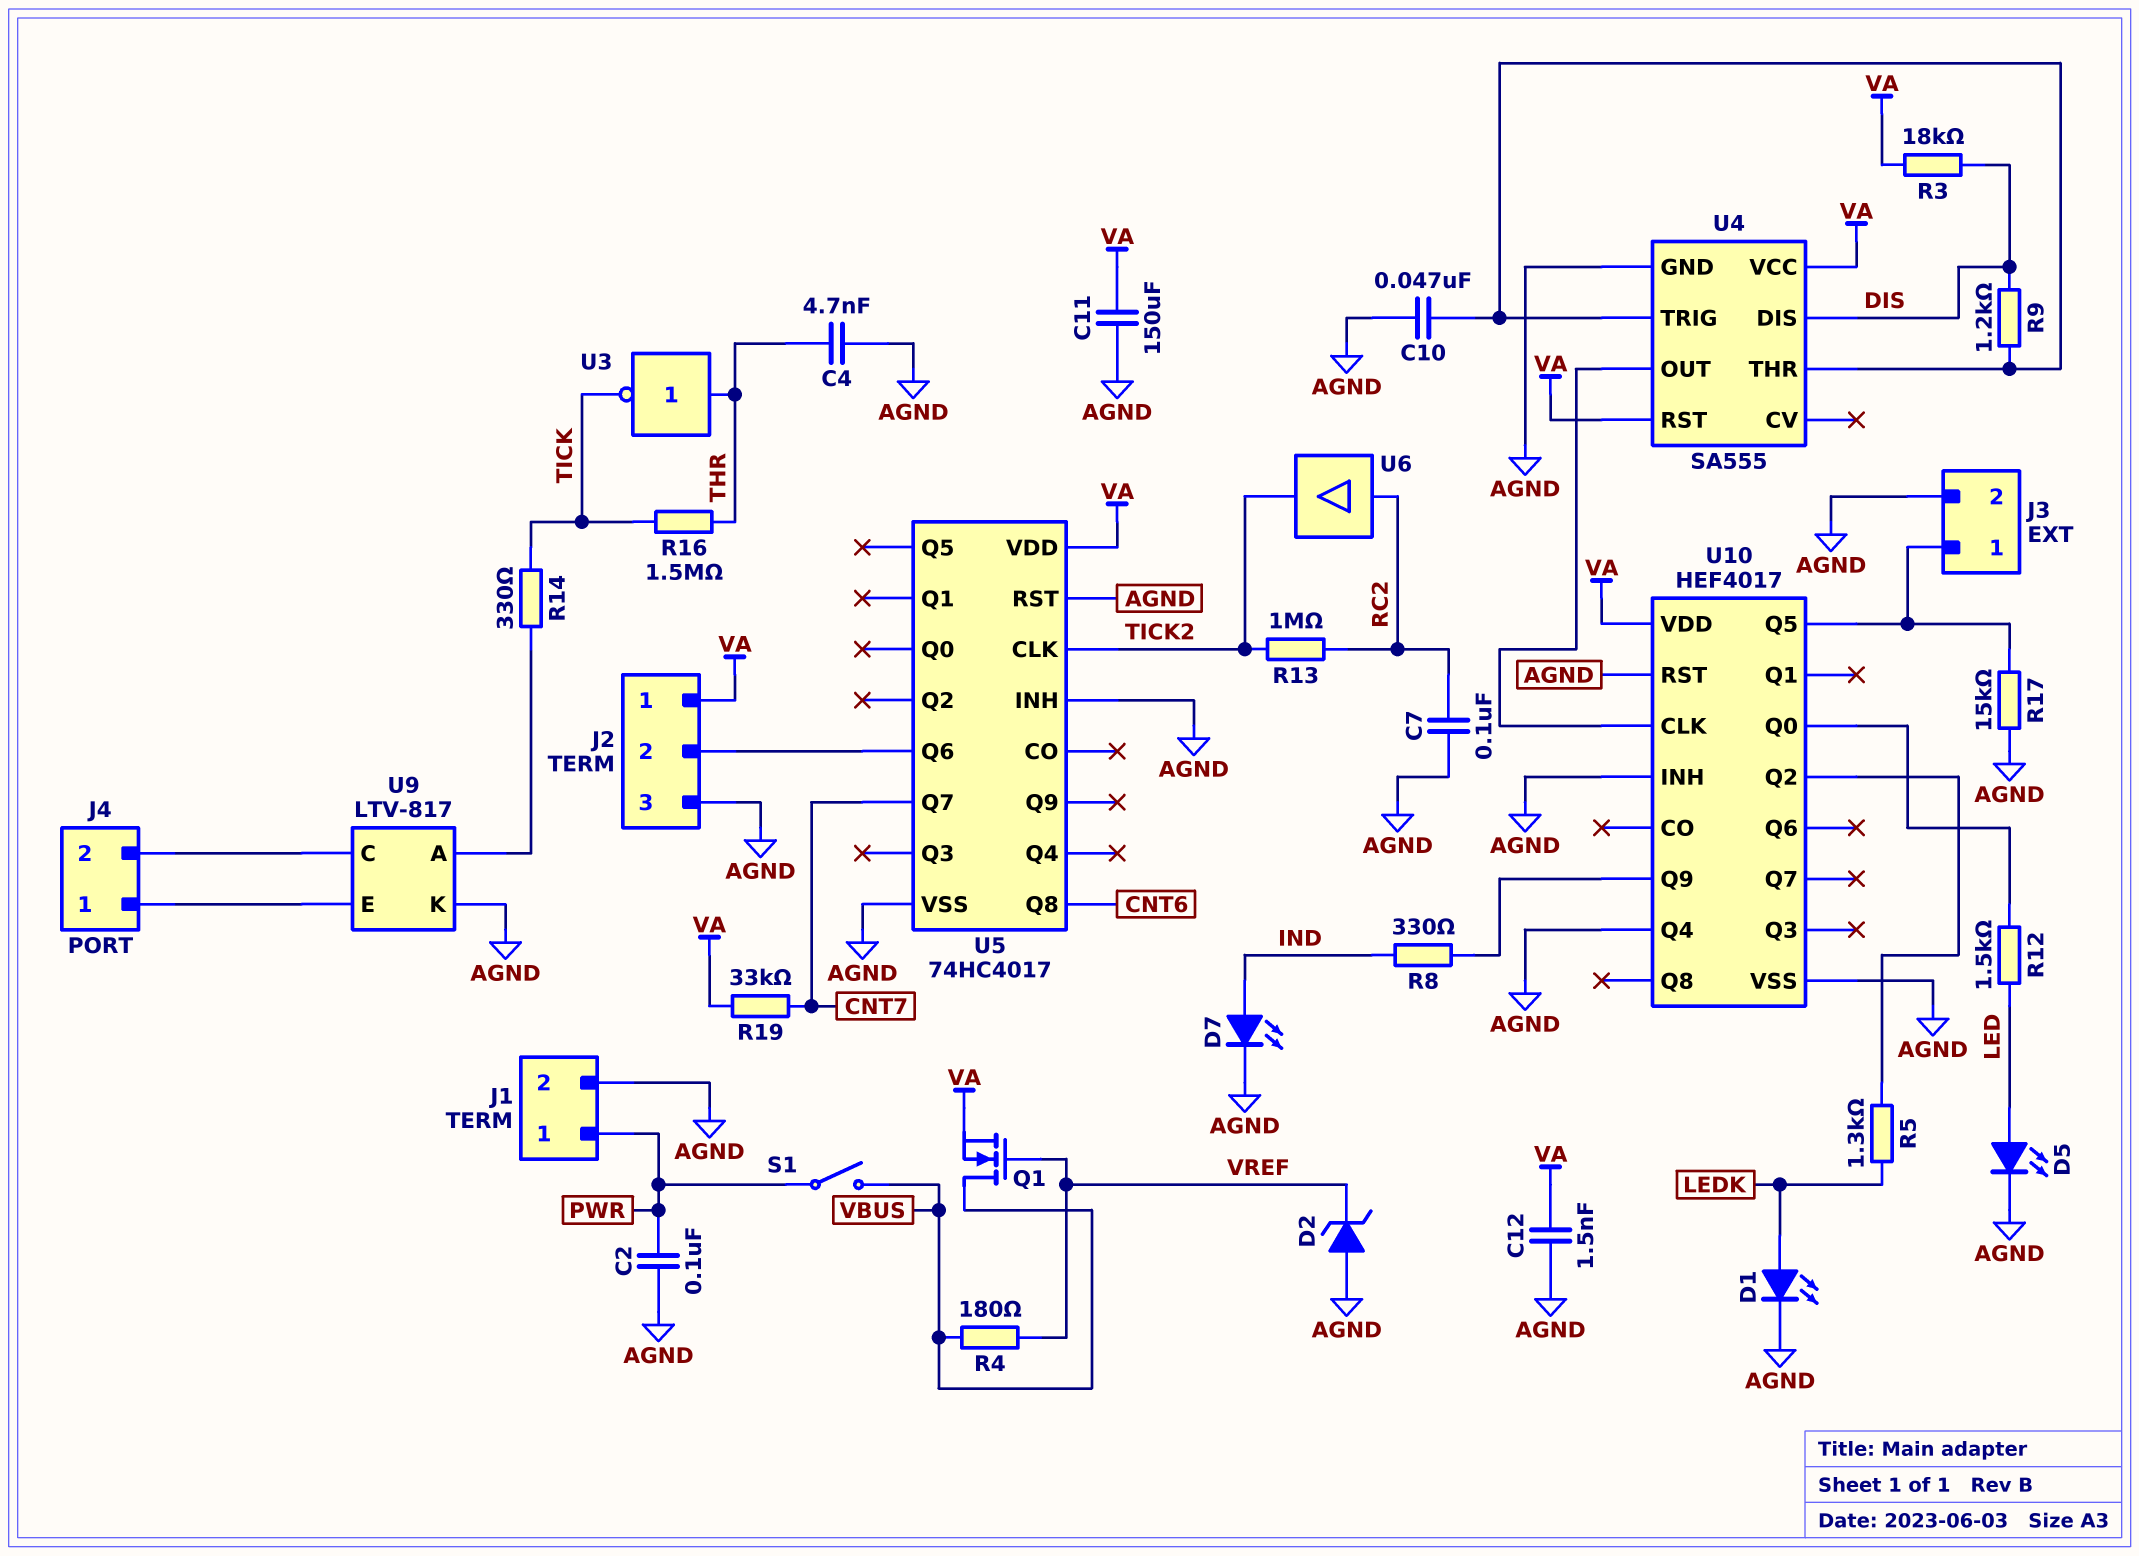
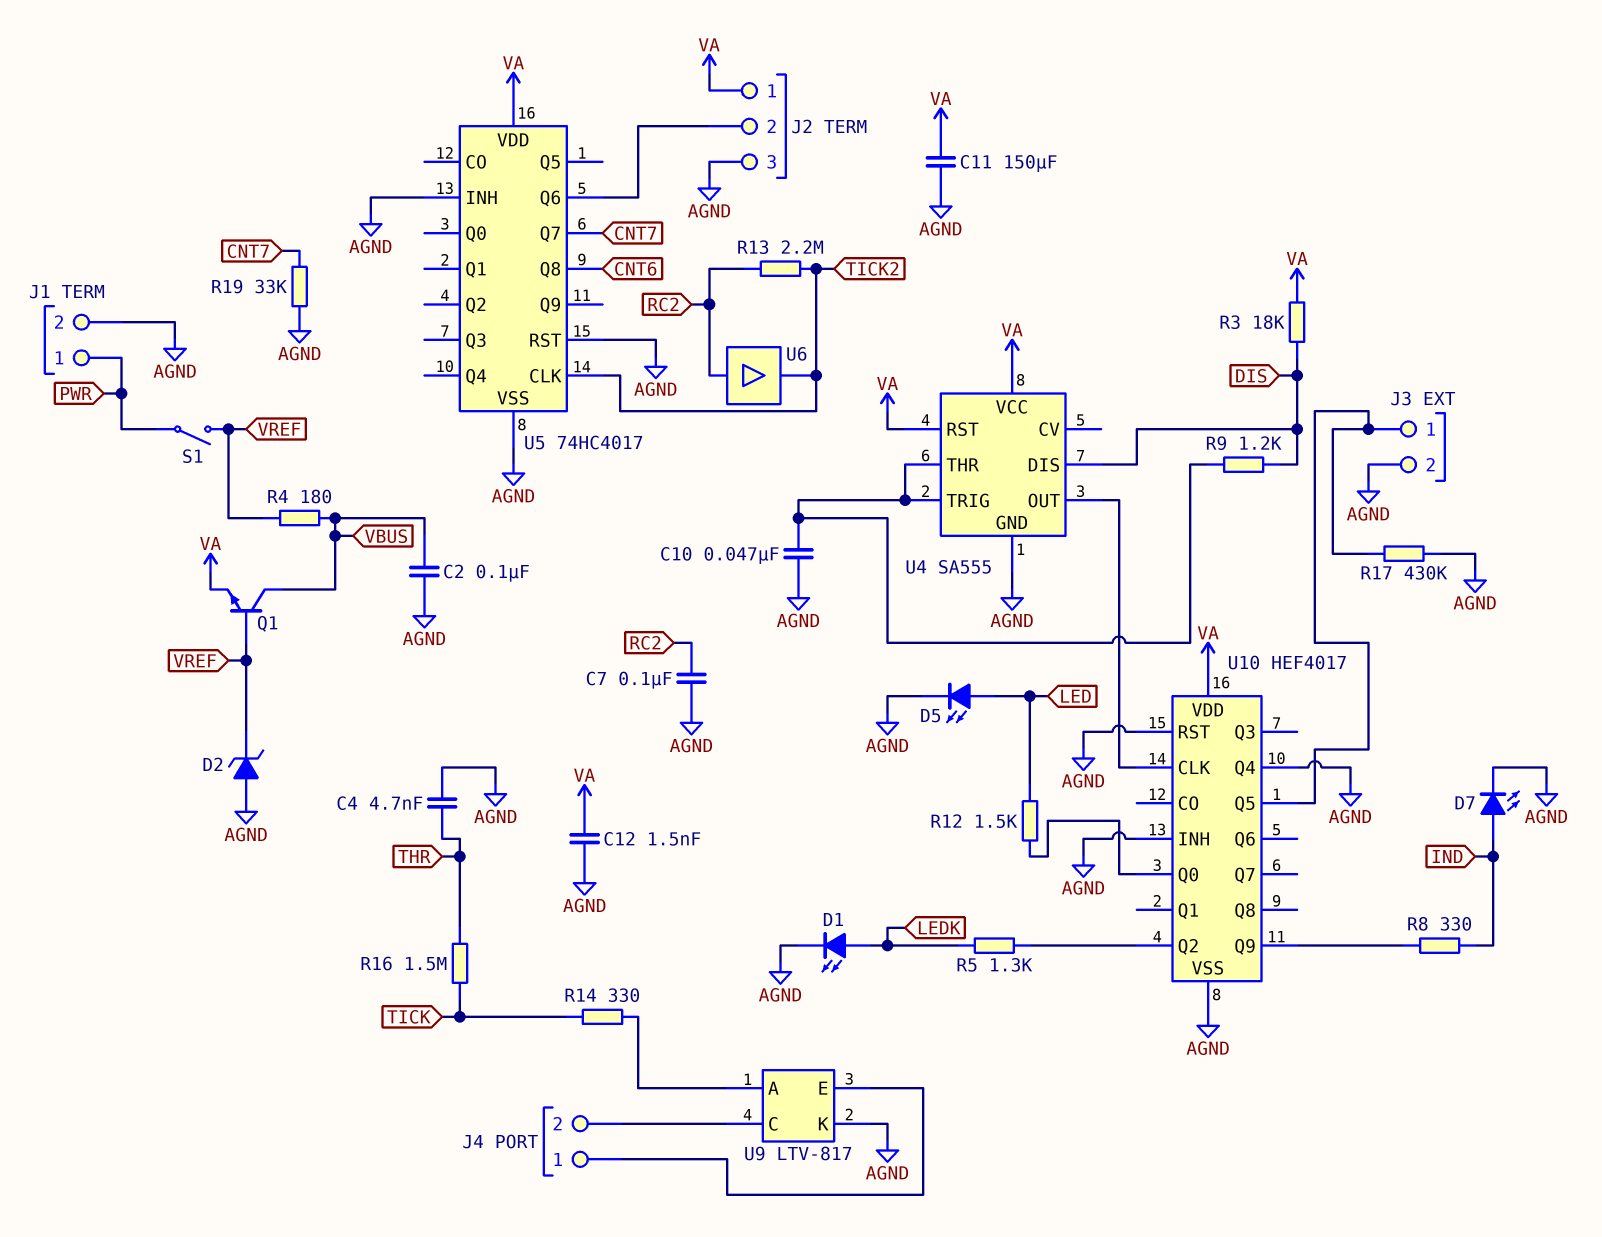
C2: 100nF (AGND, PWR) -> 100nF (AGND, VBUS)
Q1: NMOS (G VREF, D VBUS, S VA) -> NPN (B VREF, C VBUS, E VA)
R13: 1M (RC2, TICK2) -> 2.2M (RC2, TICK2)
R17: 15k (AGND, J3/1) -> 430k (AGND, J3/1)
R19: 33k (CNT7, VA) -> 33k (AGND, CNT7)
S1: switch (PWR, VBUS) -> switch (PWR, VREF)
U3: NOT (in THR, out TICK) -> none

